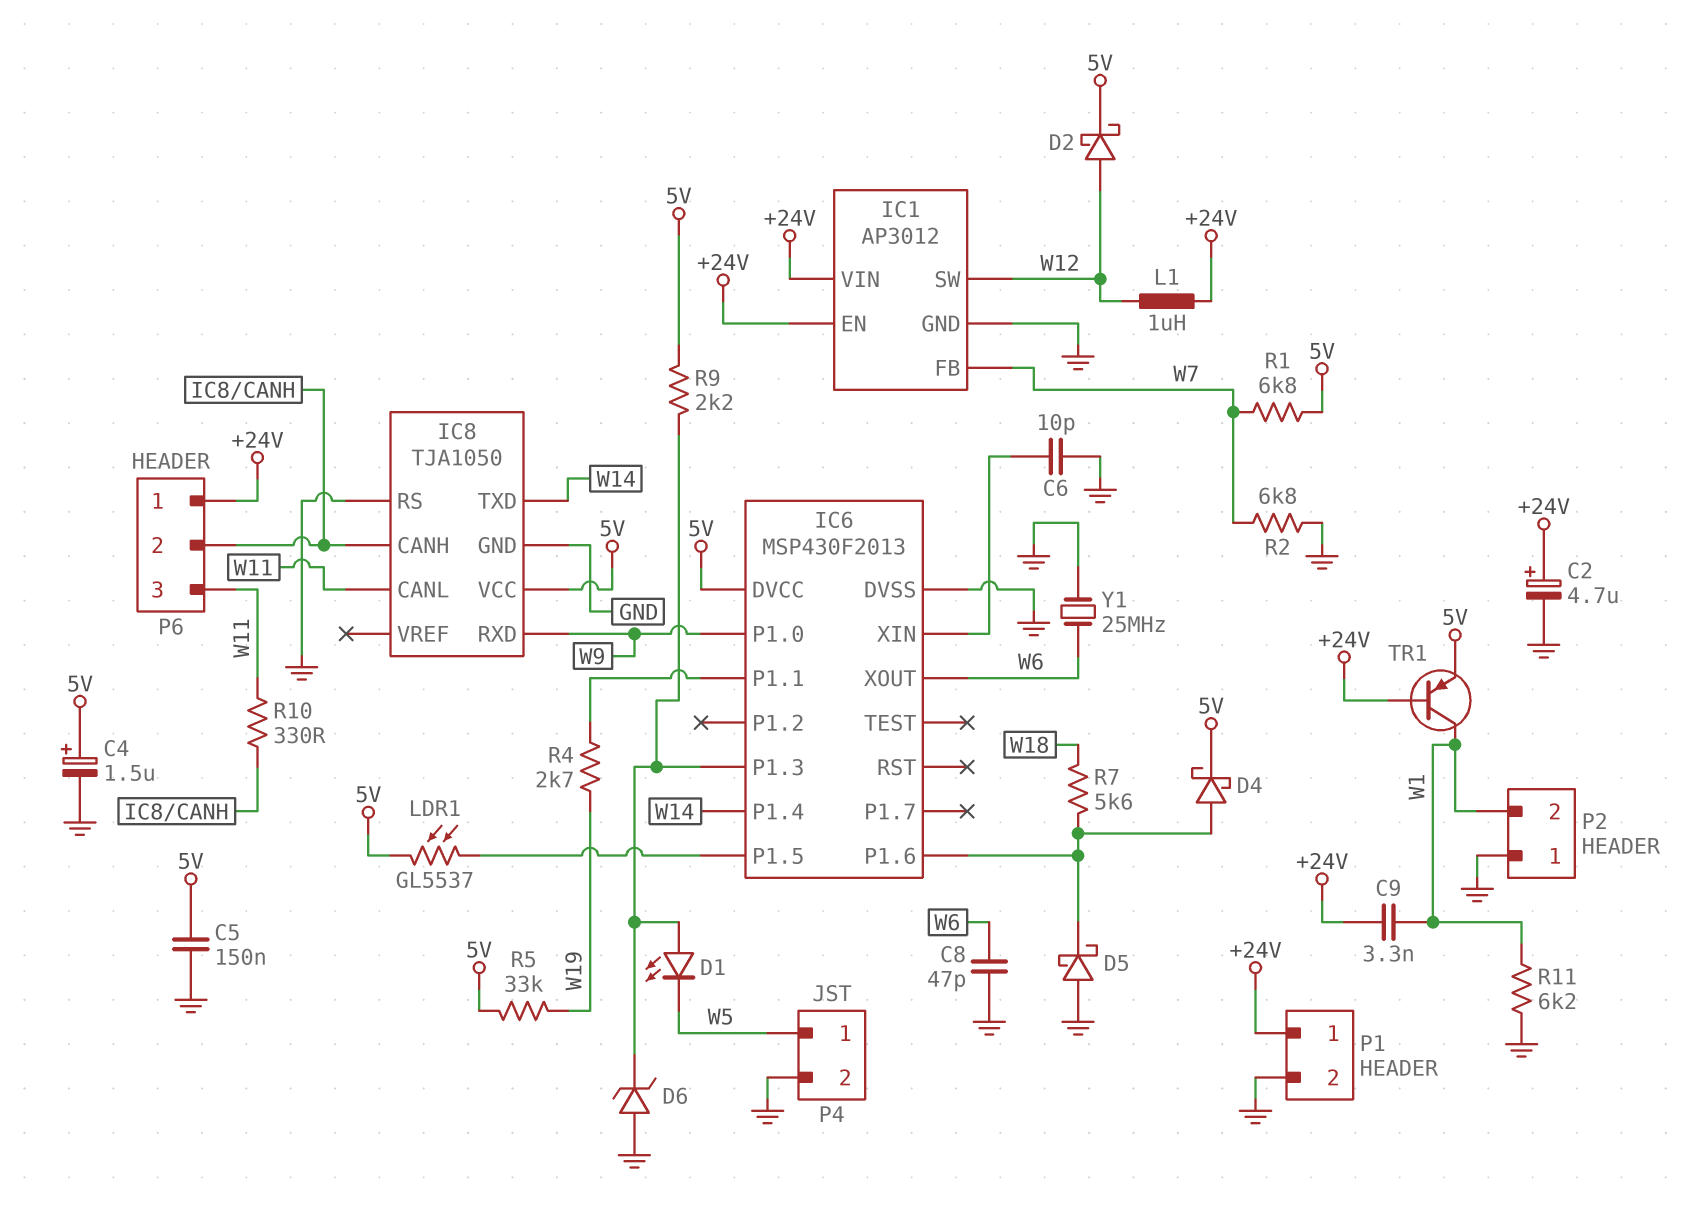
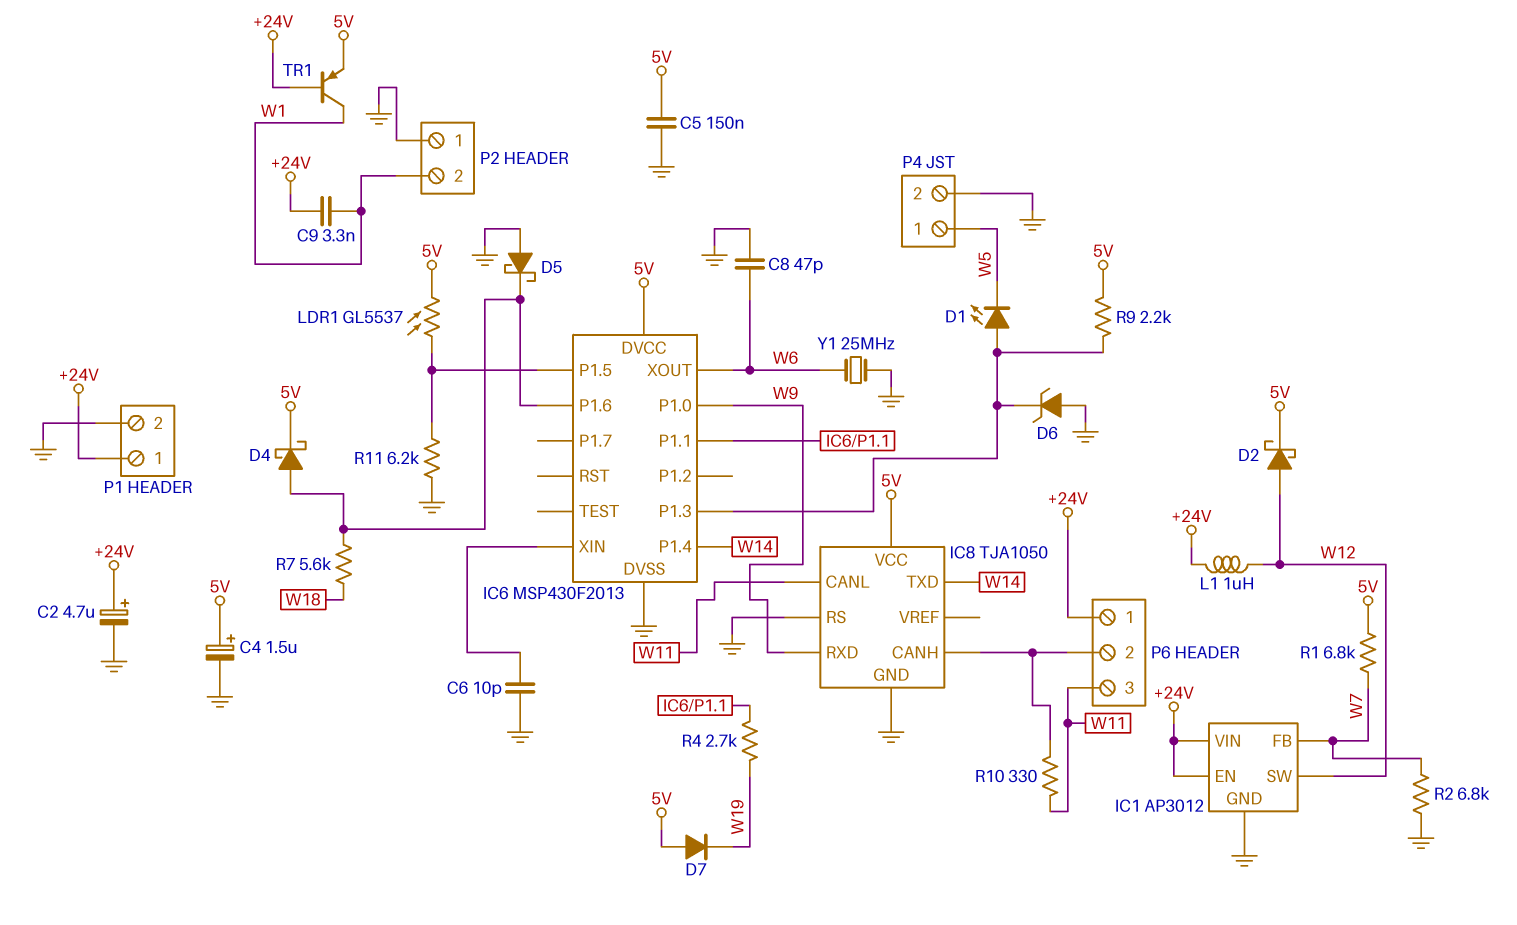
D7: none -> diode (A 5V, K W19)
R5: 33k (5V, W19) -> none
R11: 6.2k (GND, W1) -> 6.2k (GND, IC6/P1.5)

